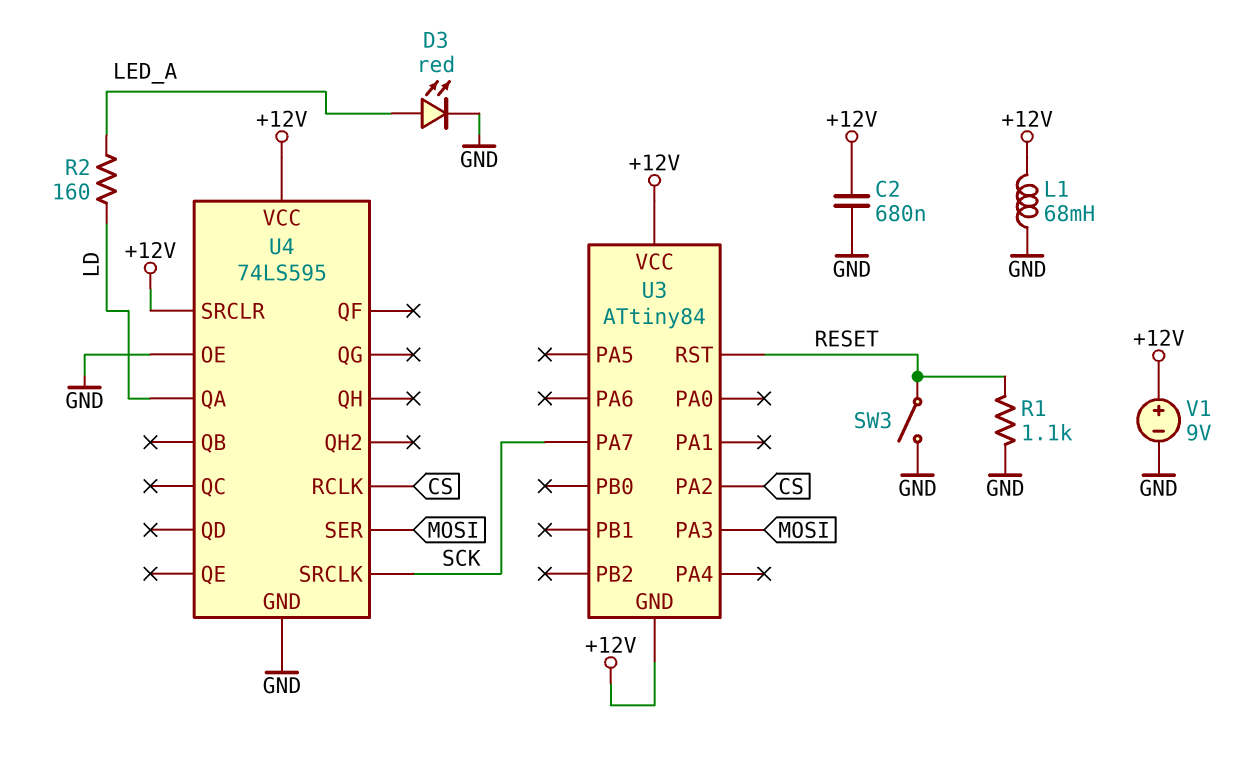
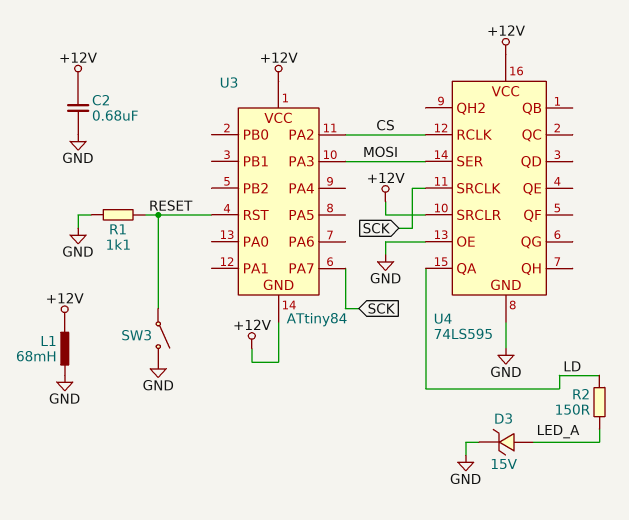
D3: LED red (A LED_A, K GND) -> zener 15V (A LED_A, K GND)
R2: 160 (LD, LED_A) -> 150 (LD, LED_A)
V1: 9V (plus +12V, minus GND) -> none

